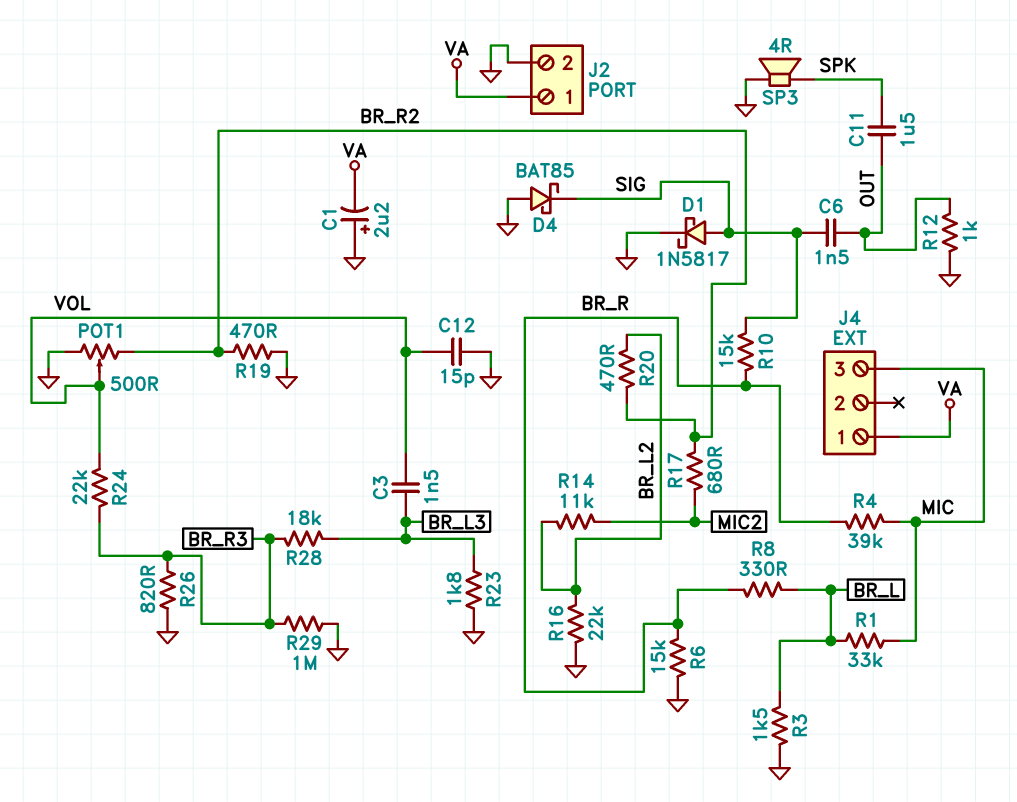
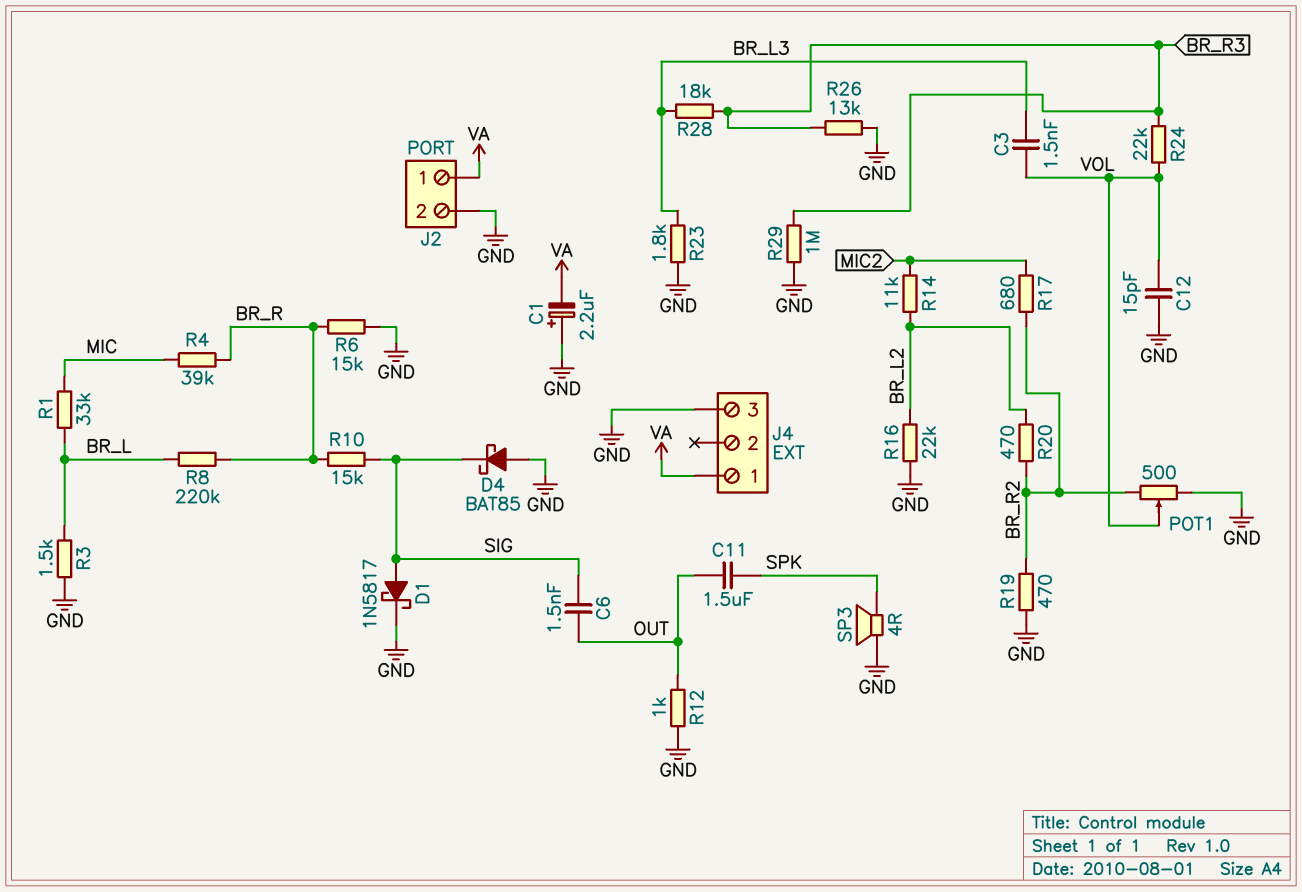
J4 pin 3: MIC -> GND
R8: 330 (BR_L, BR_R) -> 220k (BR_L, BR_R)
R26: 820 (BR_R3, GND) -> 13k (BR_R3, GND)

